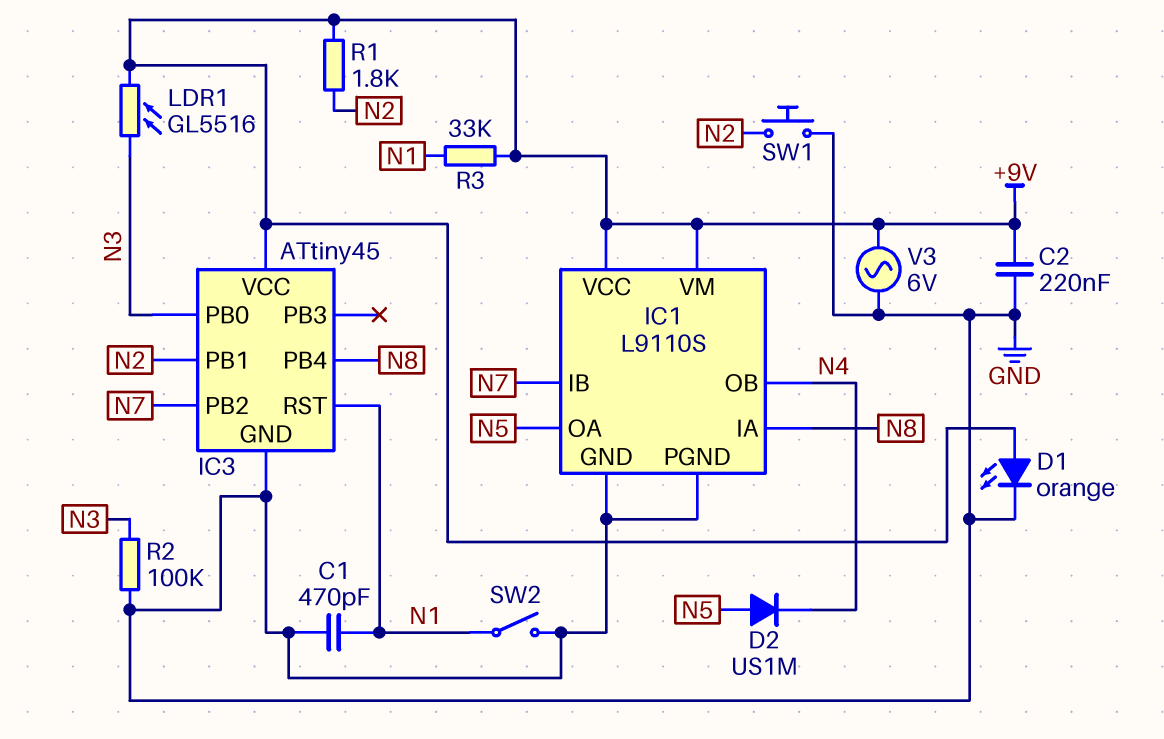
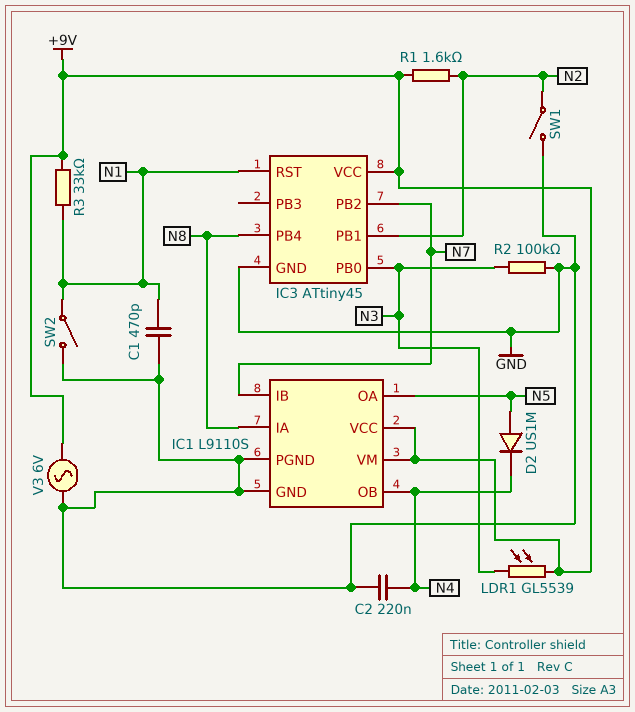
C2: 220nF (+9V, GND) -> 220nF (GND, N4)
D1: LED orange (A +9V, K GND) -> none
LDR1: GL5516 (+9V, N3) -> GL5539 (+9V, N3)
R1: 1.8k (+9V, N2) -> 1.6k (+9V, N2)
SW1: button (GND, N2) -> switch (GND, N2)

